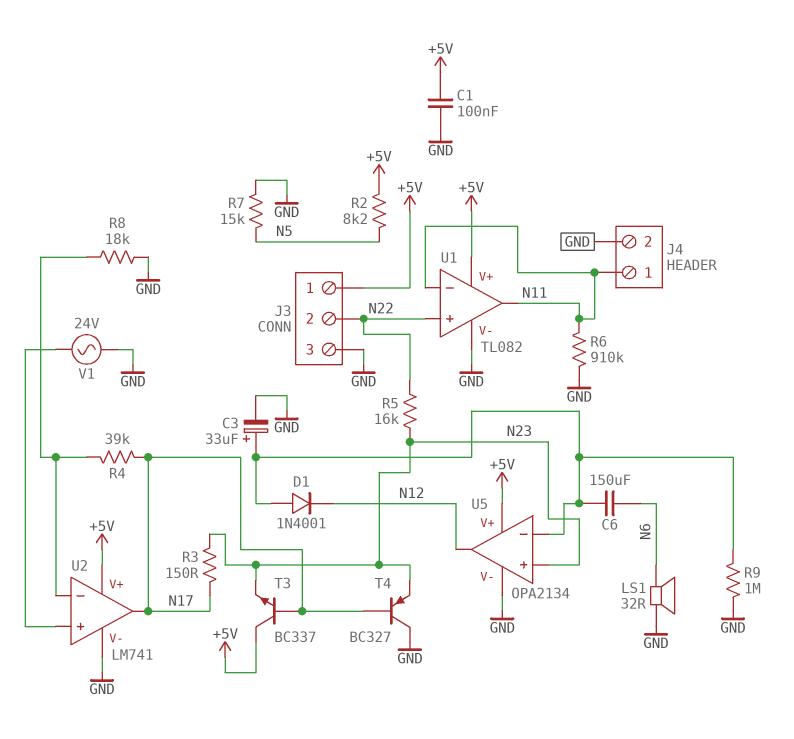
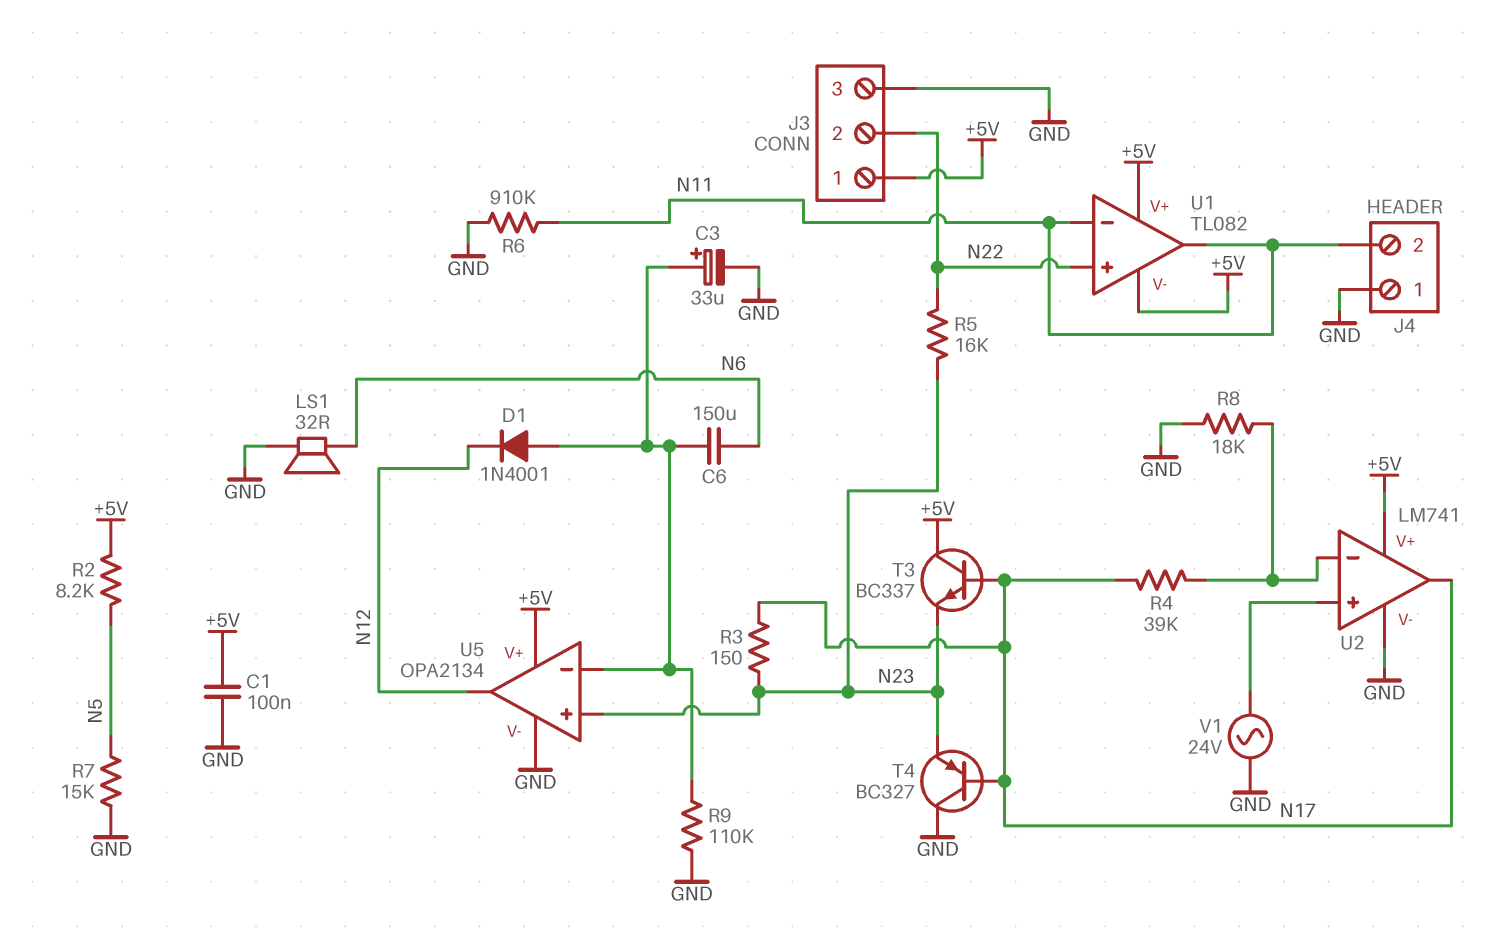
J4 pin 1: N11 -> GND
J4 pin 2: GND -> N11
R9: 1M (GND, U5/in-) -> 110k (GND, U5/in-)
U1 pin V-: GND -> +5V

